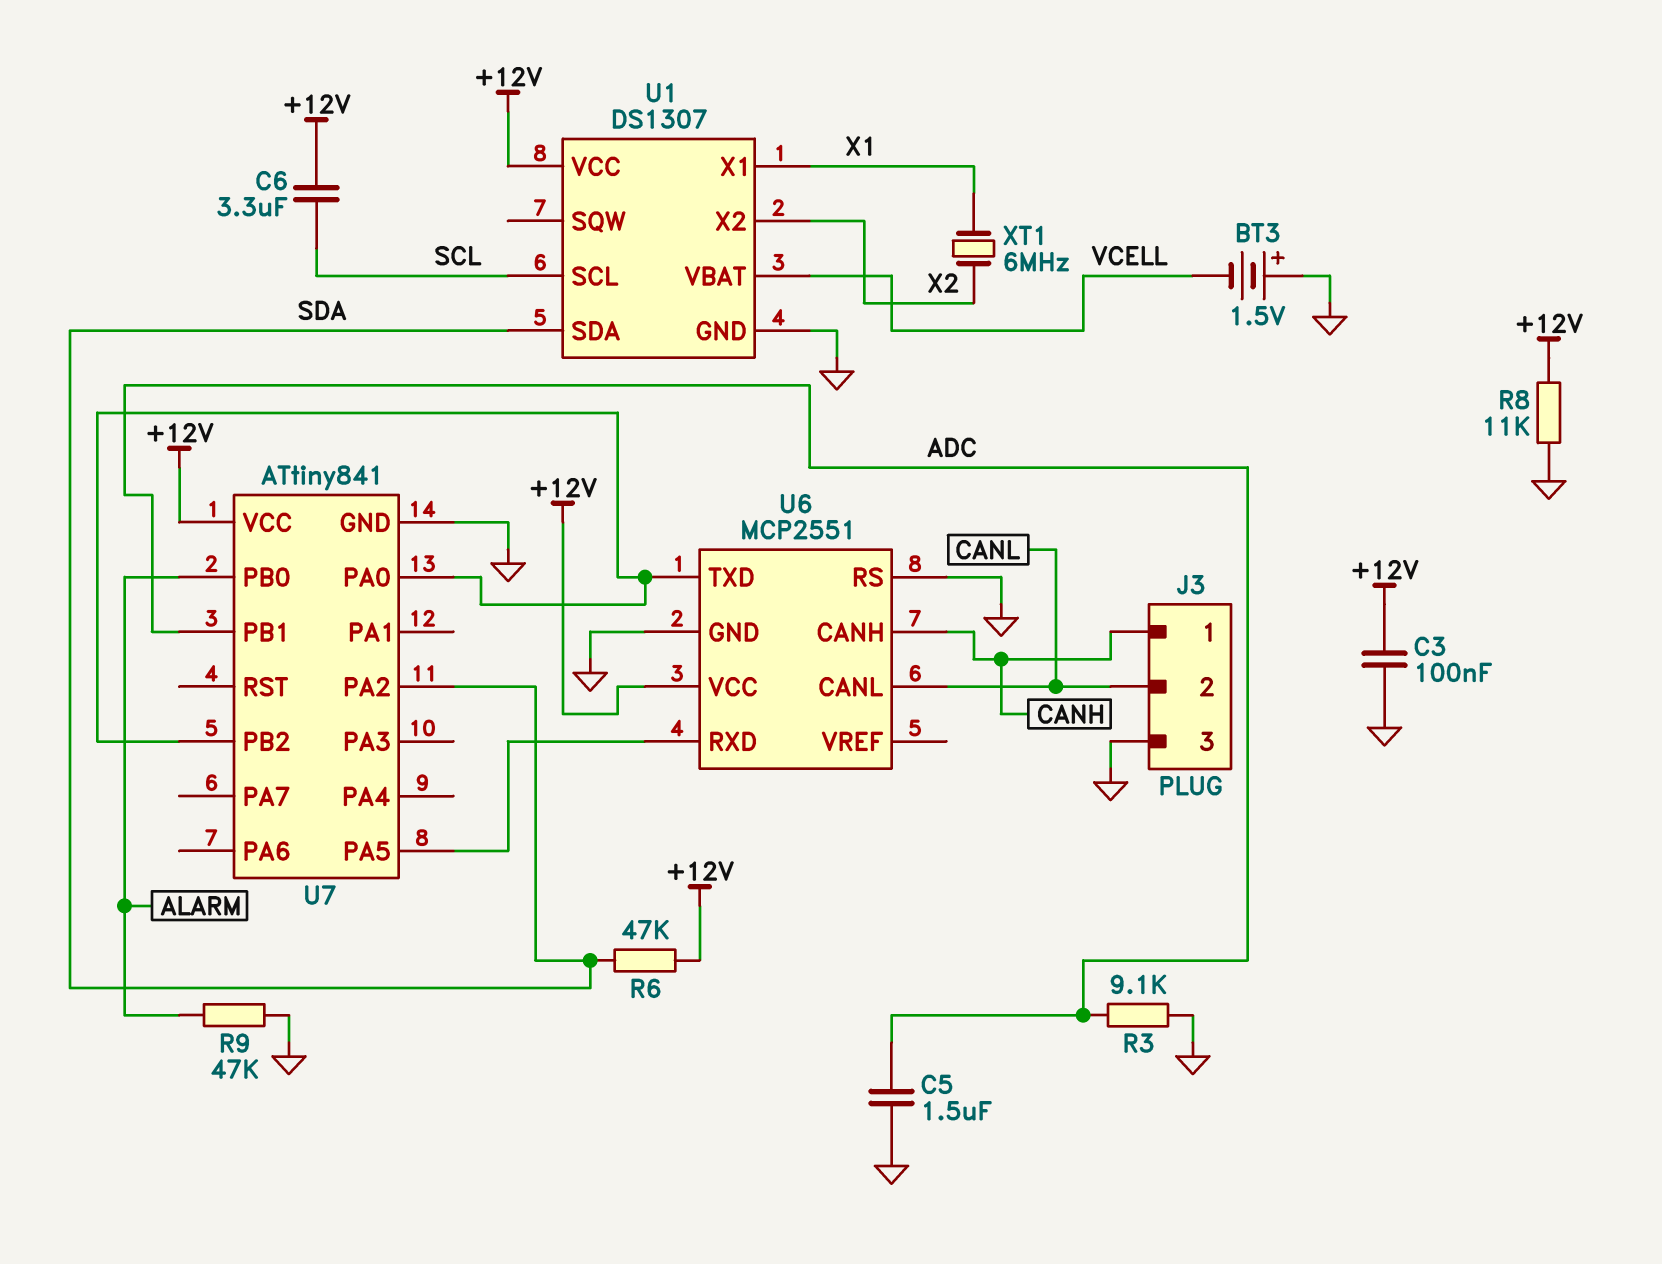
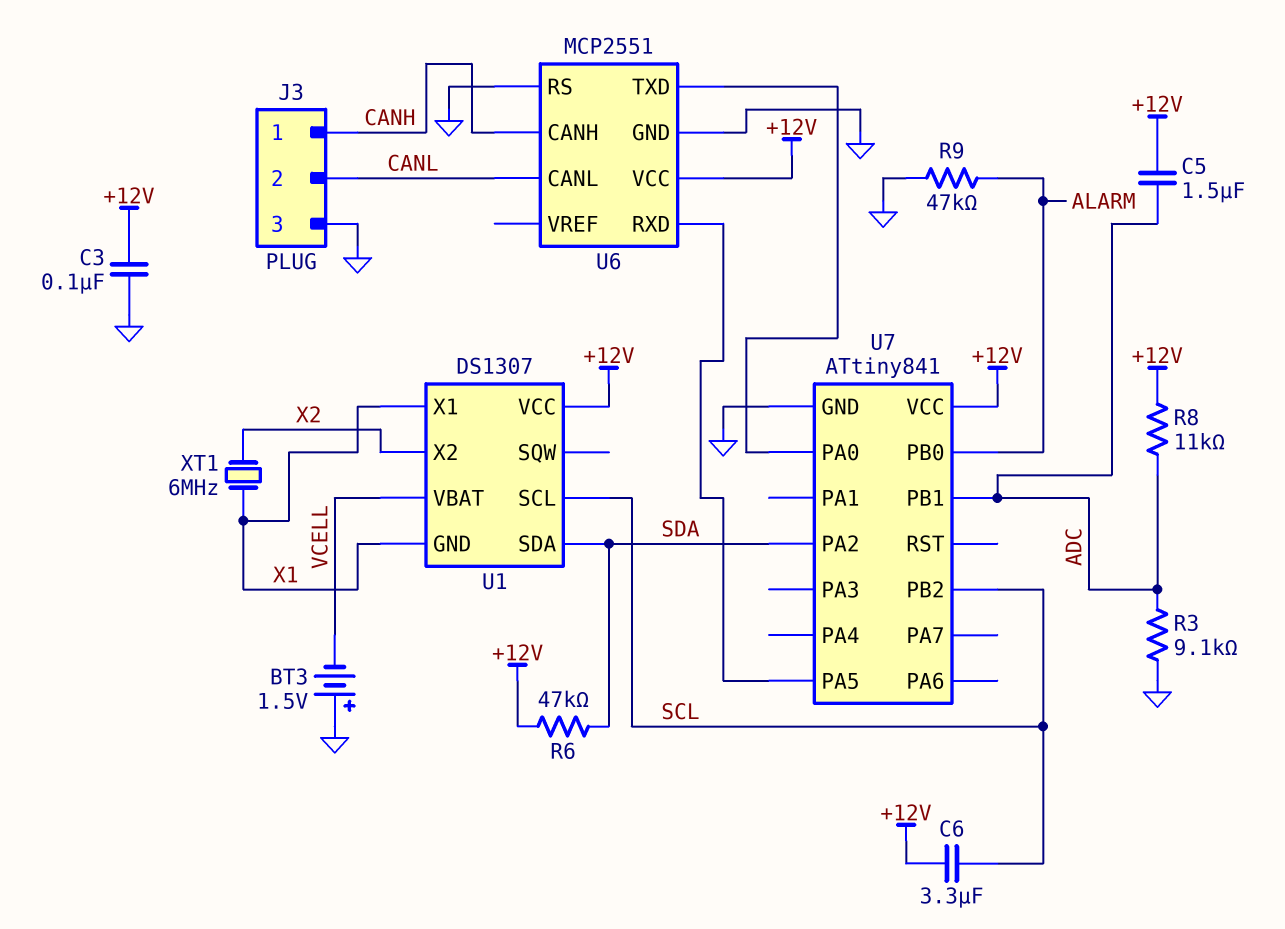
C5: 1.5uF (ADC, GND) -> 1.5uF (+12V, ADC)
R8: 11k (+12V, GND) -> 11k (+12V, ADC)
U1 pin GND: GND -> X1
U7 pin PB2: U6/TXD -> SCL

